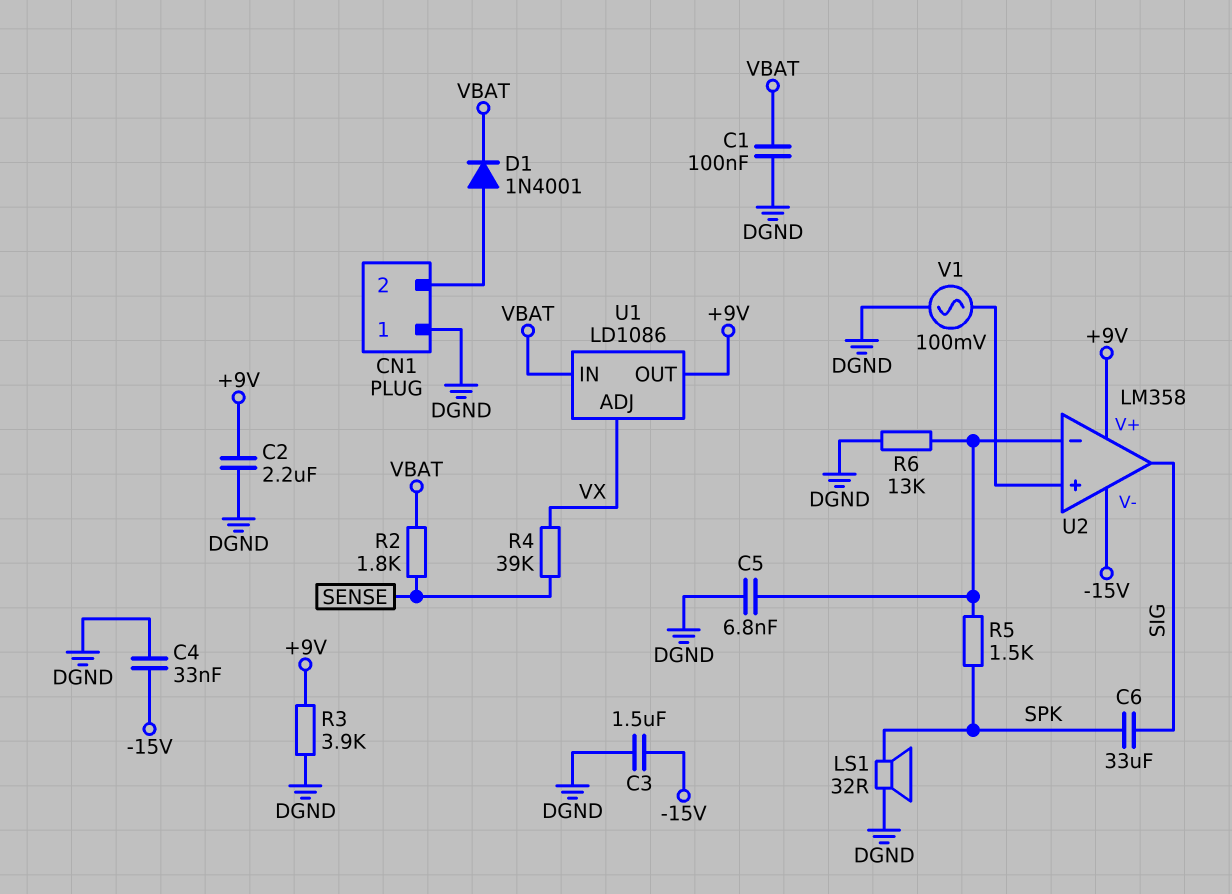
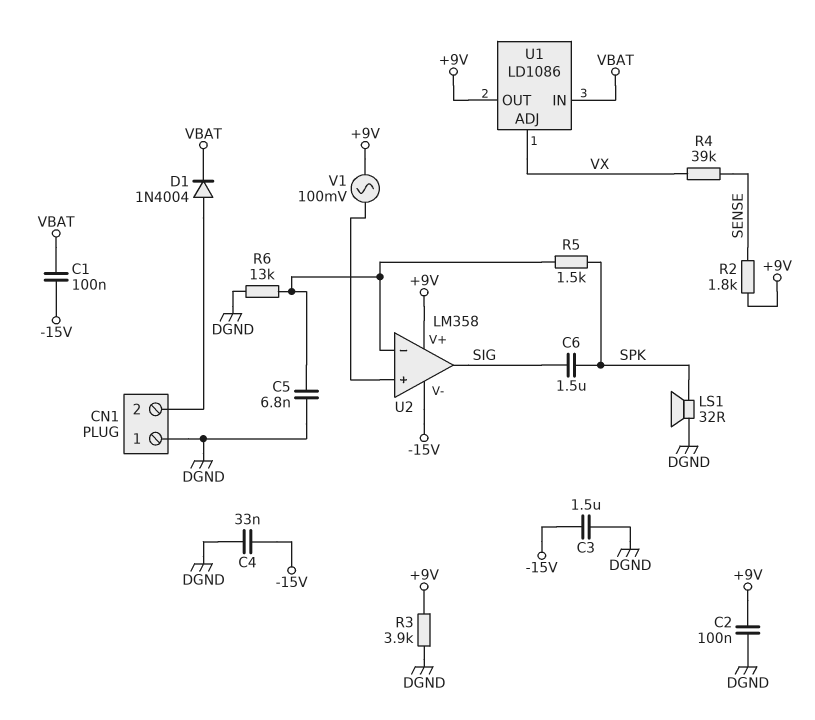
C1: 100nF (DGND, VBAT) -> 100nF (-15V, VBAT)
C2: 2.2uF (+9V, DGND) -> 100nF (+9V, DGND)
C6: 33uF (SIG, SPK) -> 1.5uF (SIG, SPK)
D1: diode 1N4001 (A CN1/2, K VBAT) -> diode 1N4004 (A CN1/2, K VBAT)
R2: 1.8k (SENSE, VBAT) -> 1.8k (+9V, SENSE)
V1: AC 100mV (DGND, U2/in+) -> AC 100mV (+9V, U2/in+)

